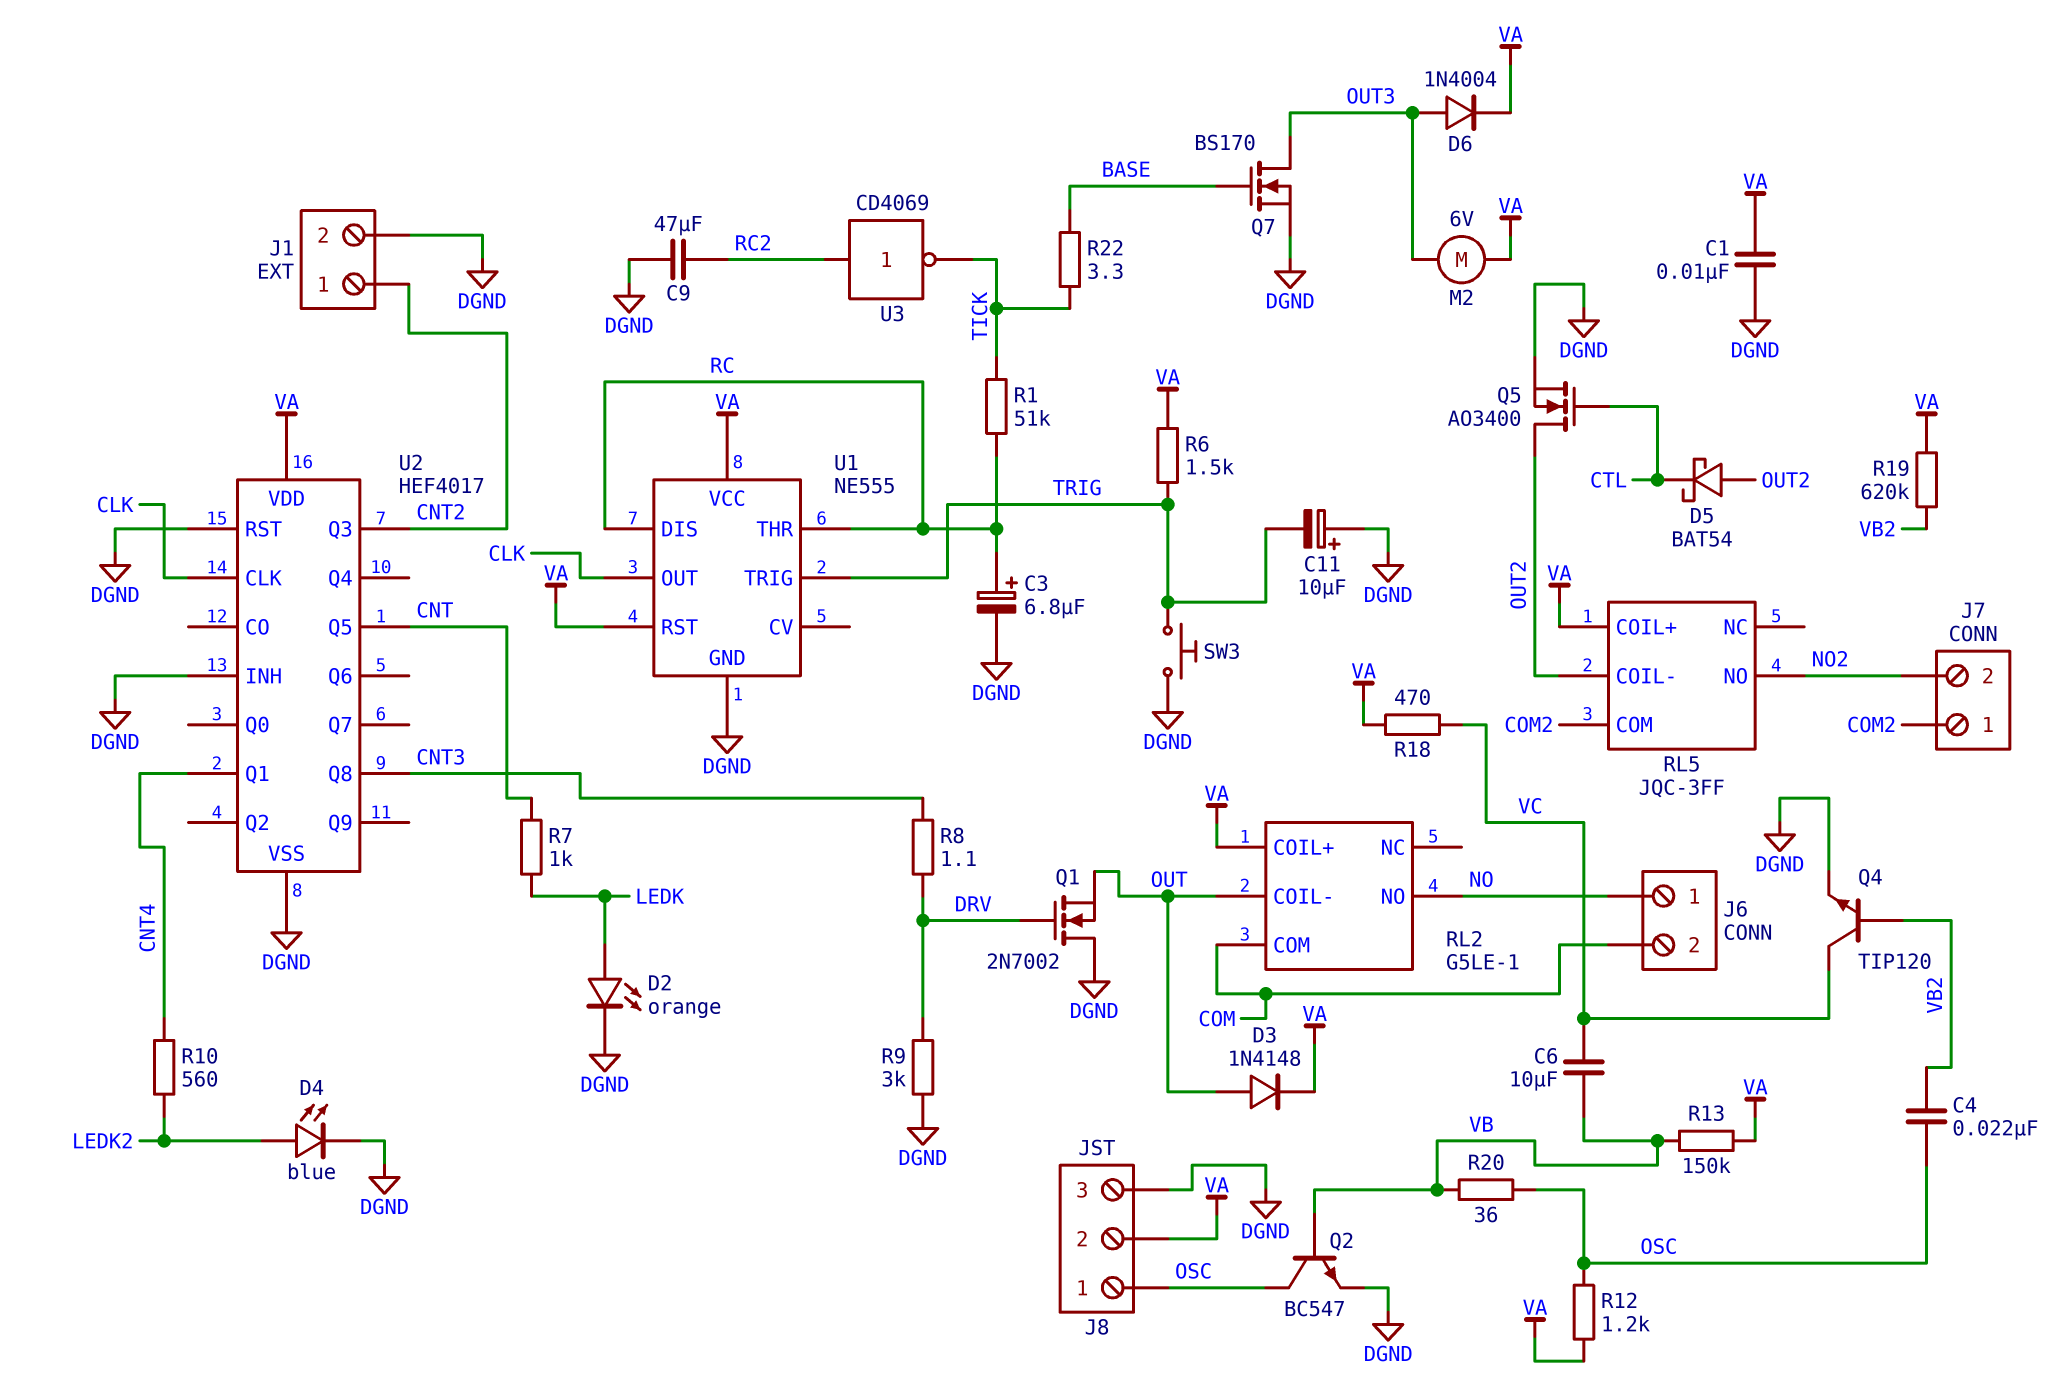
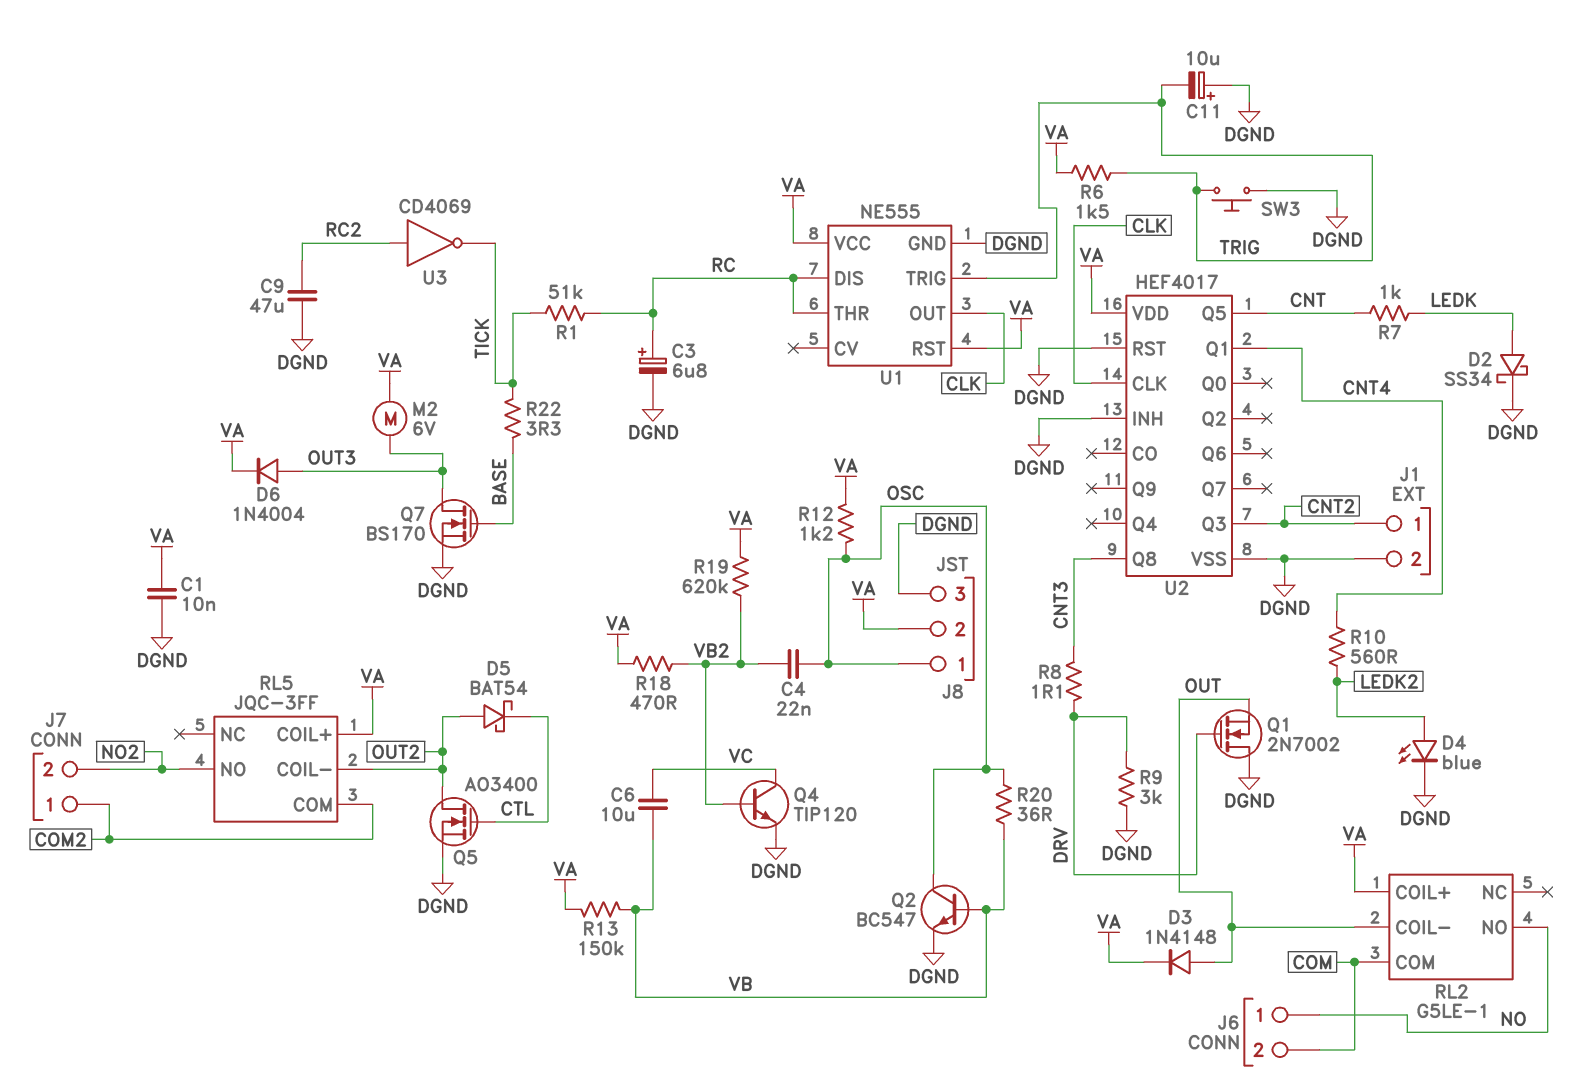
D2: LED orange (A LEDK, K DGND) -> schottky SS34 (A LEDK, K DGND)
R18: 470 (VA, VC) -> 470 (VA, VB2)

